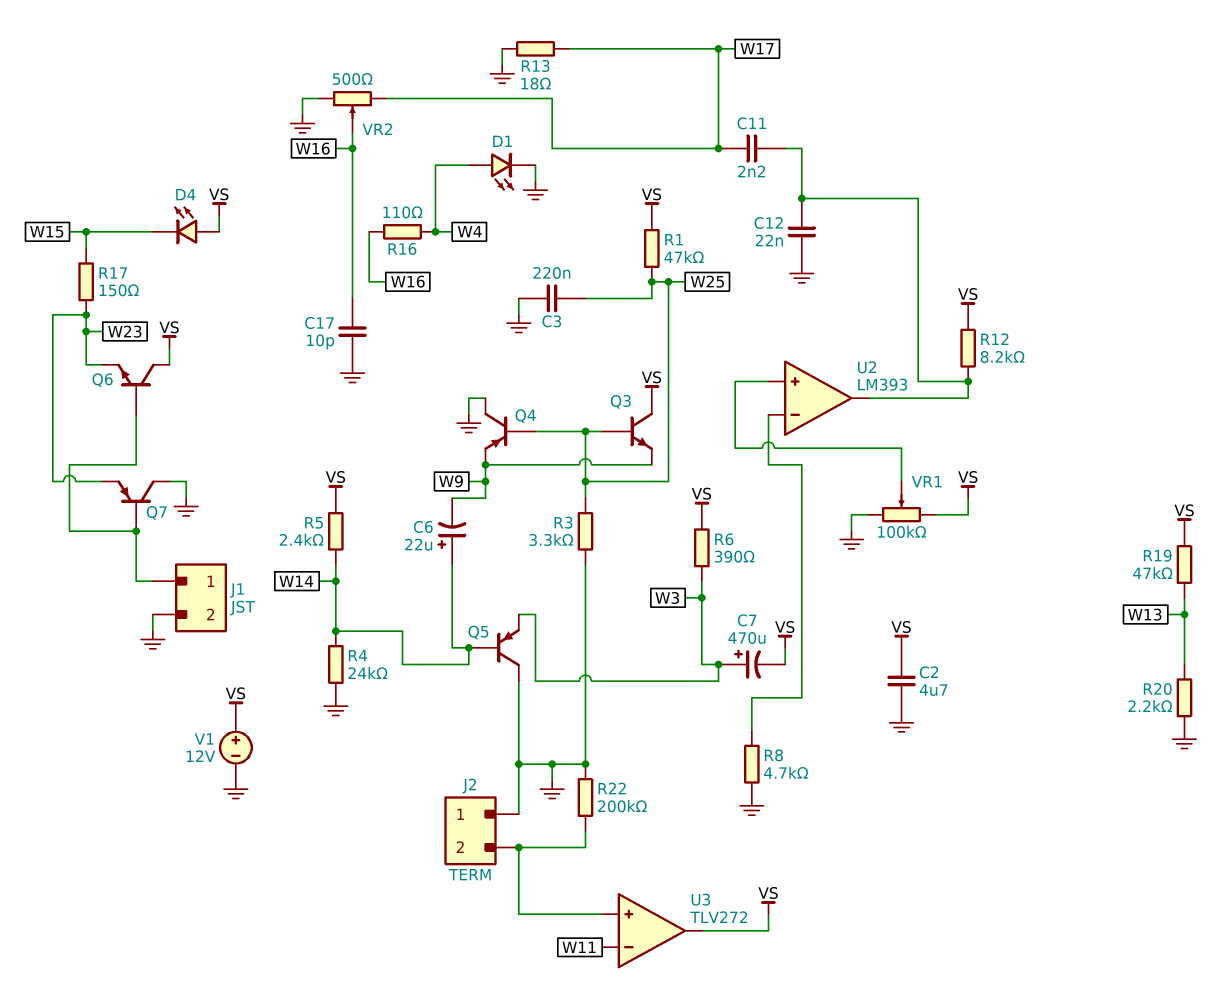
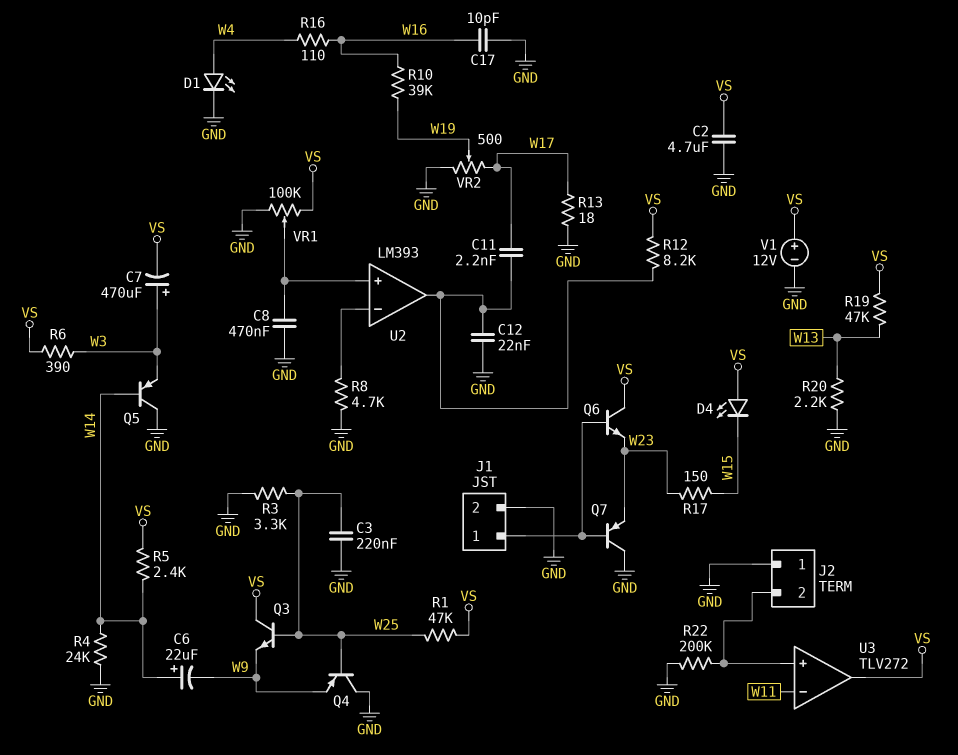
C8: none -> 470nF (GND, U2/in+)
R10: none -> 39k (W16, W19)
VR2: 500 (GND, W17, wiper W16) -> 500 (GND, W17, wiper W19)

